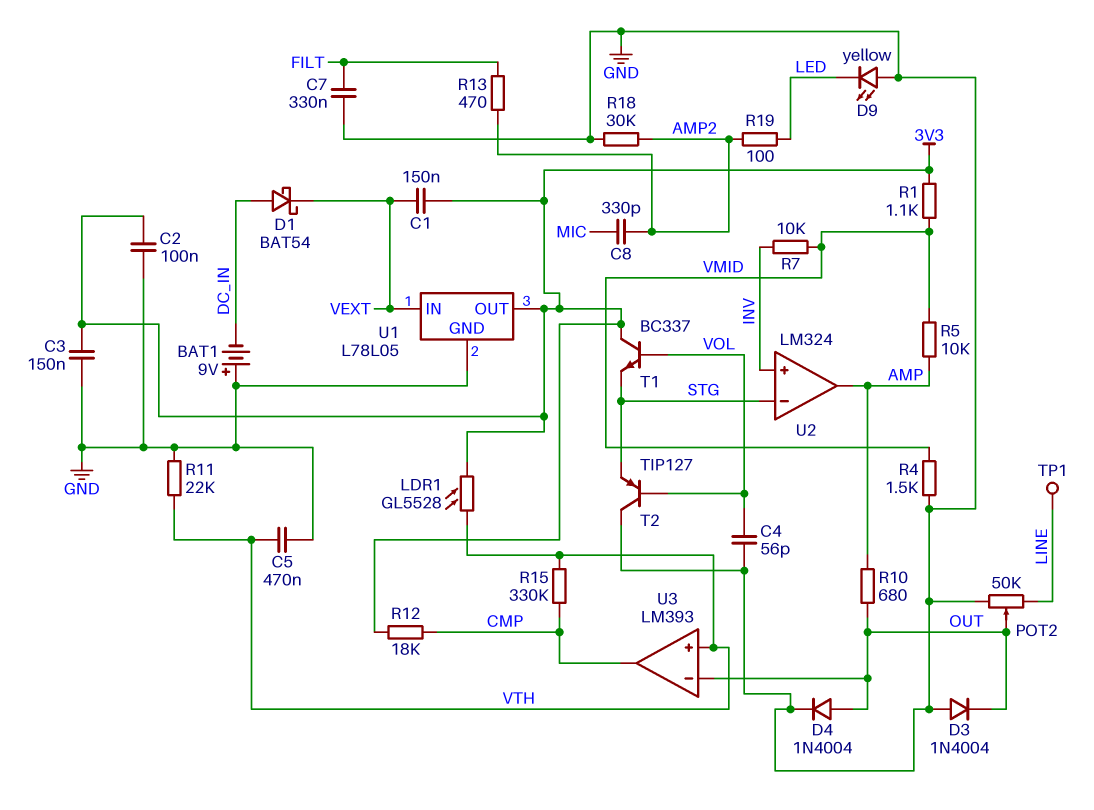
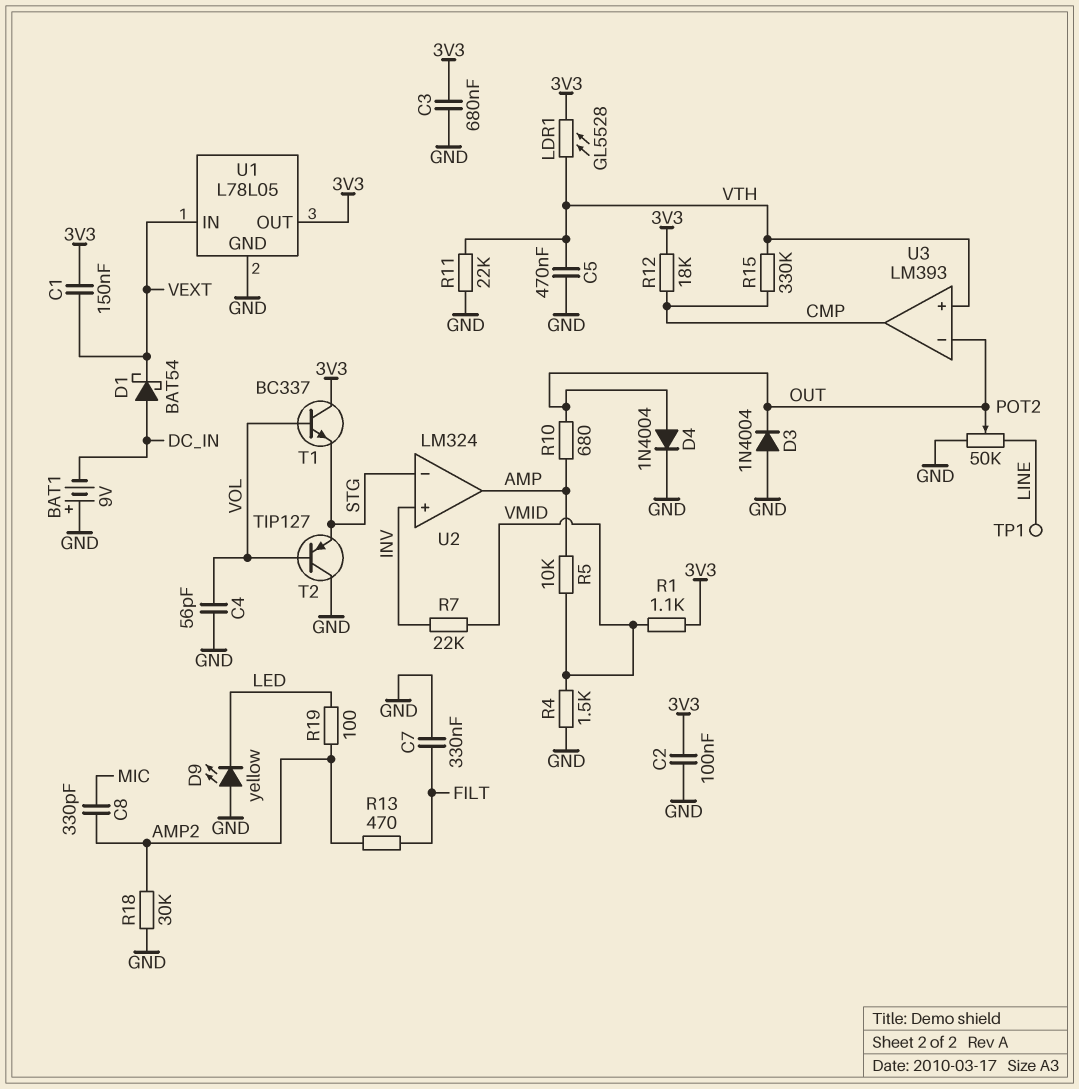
C3: 150nF (3V3, GND) -> 680nF (3V3, GND)
R7: 10k (INV, VMID) -> 22k (INV, VMID)

